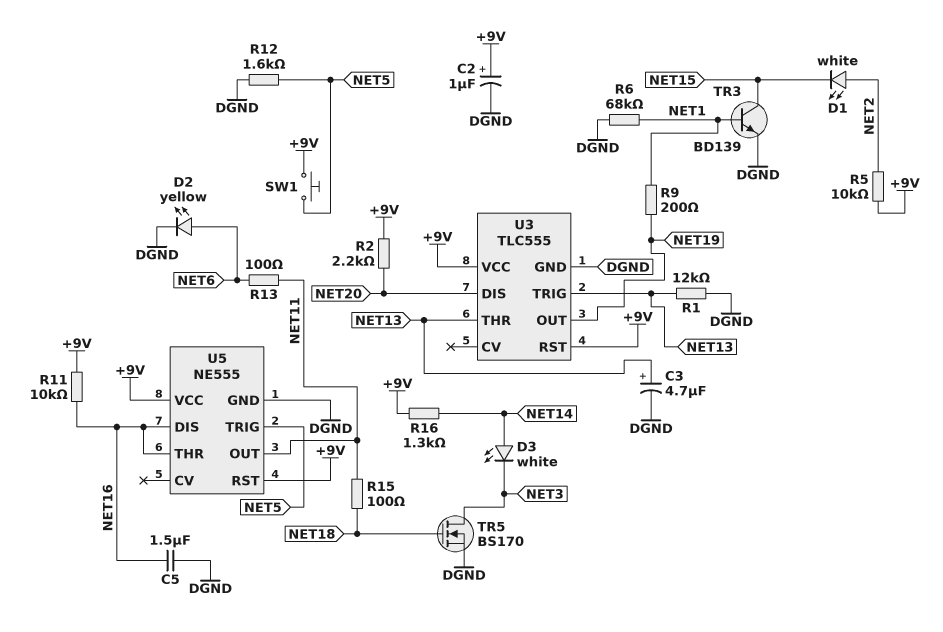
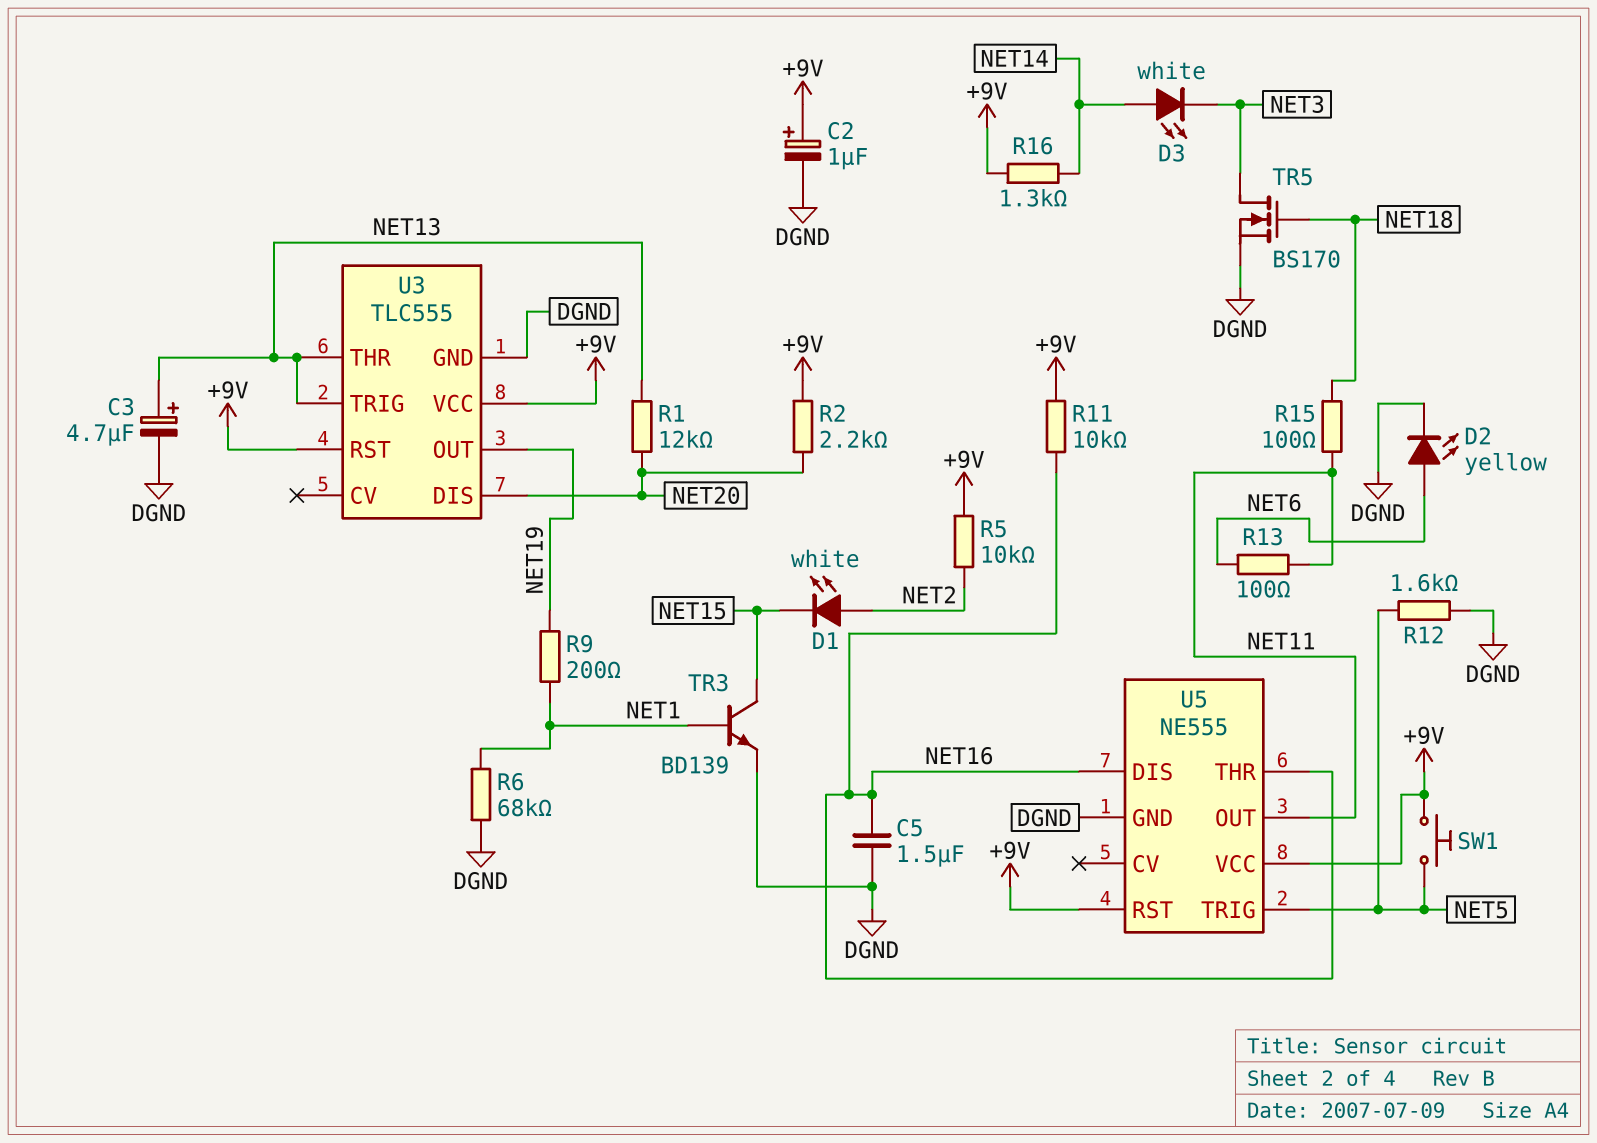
R1: 12k (DGND, NET13) -> 12k (NET13, NET20)

